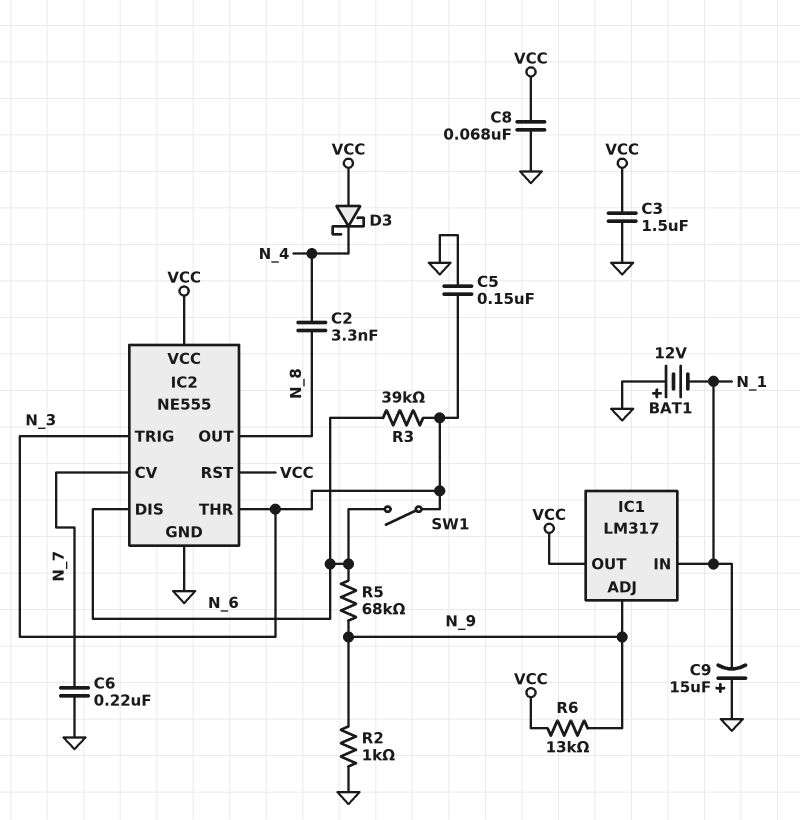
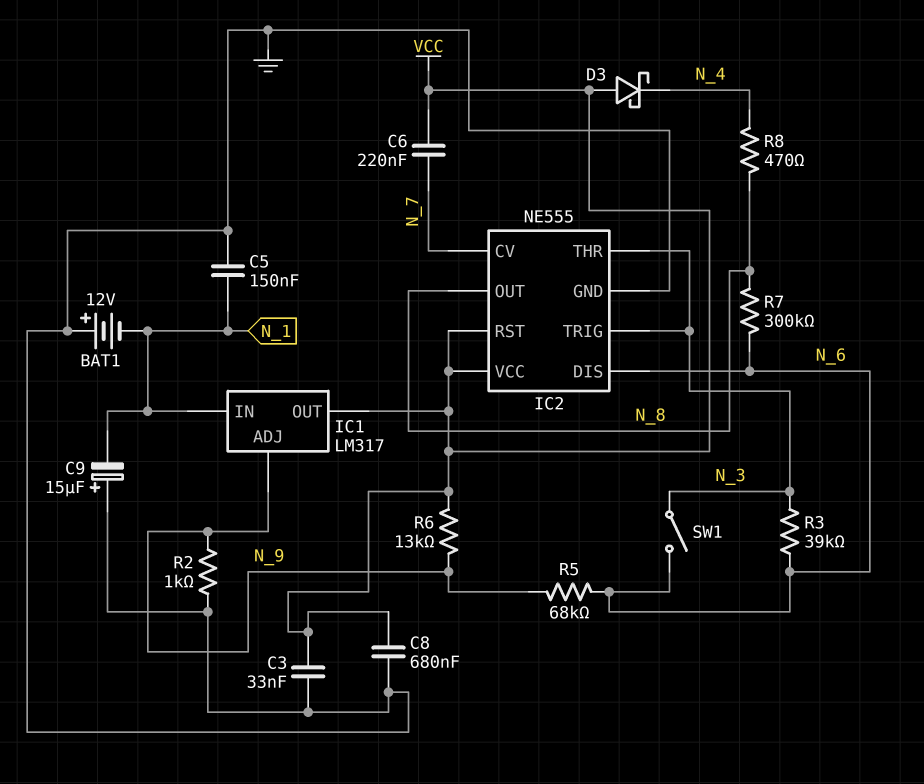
C2: 3.3nF (N_4, N_8) -> none
C3: 1.5uF (GND, VCC) -> 33nF (GND, VCC)
C5: 150nF (GND, N_3) -> 150nF (GND, N_1)
C6: 220nF (GND, N_7) -> 220nF (N_7, VCC)
C8: 68nF (GND, VCC) -> 680nF (GND, VCC)
R7: none -> 300k (N_6, N_8)
R8: none -> 470 (N_4, N_8)

